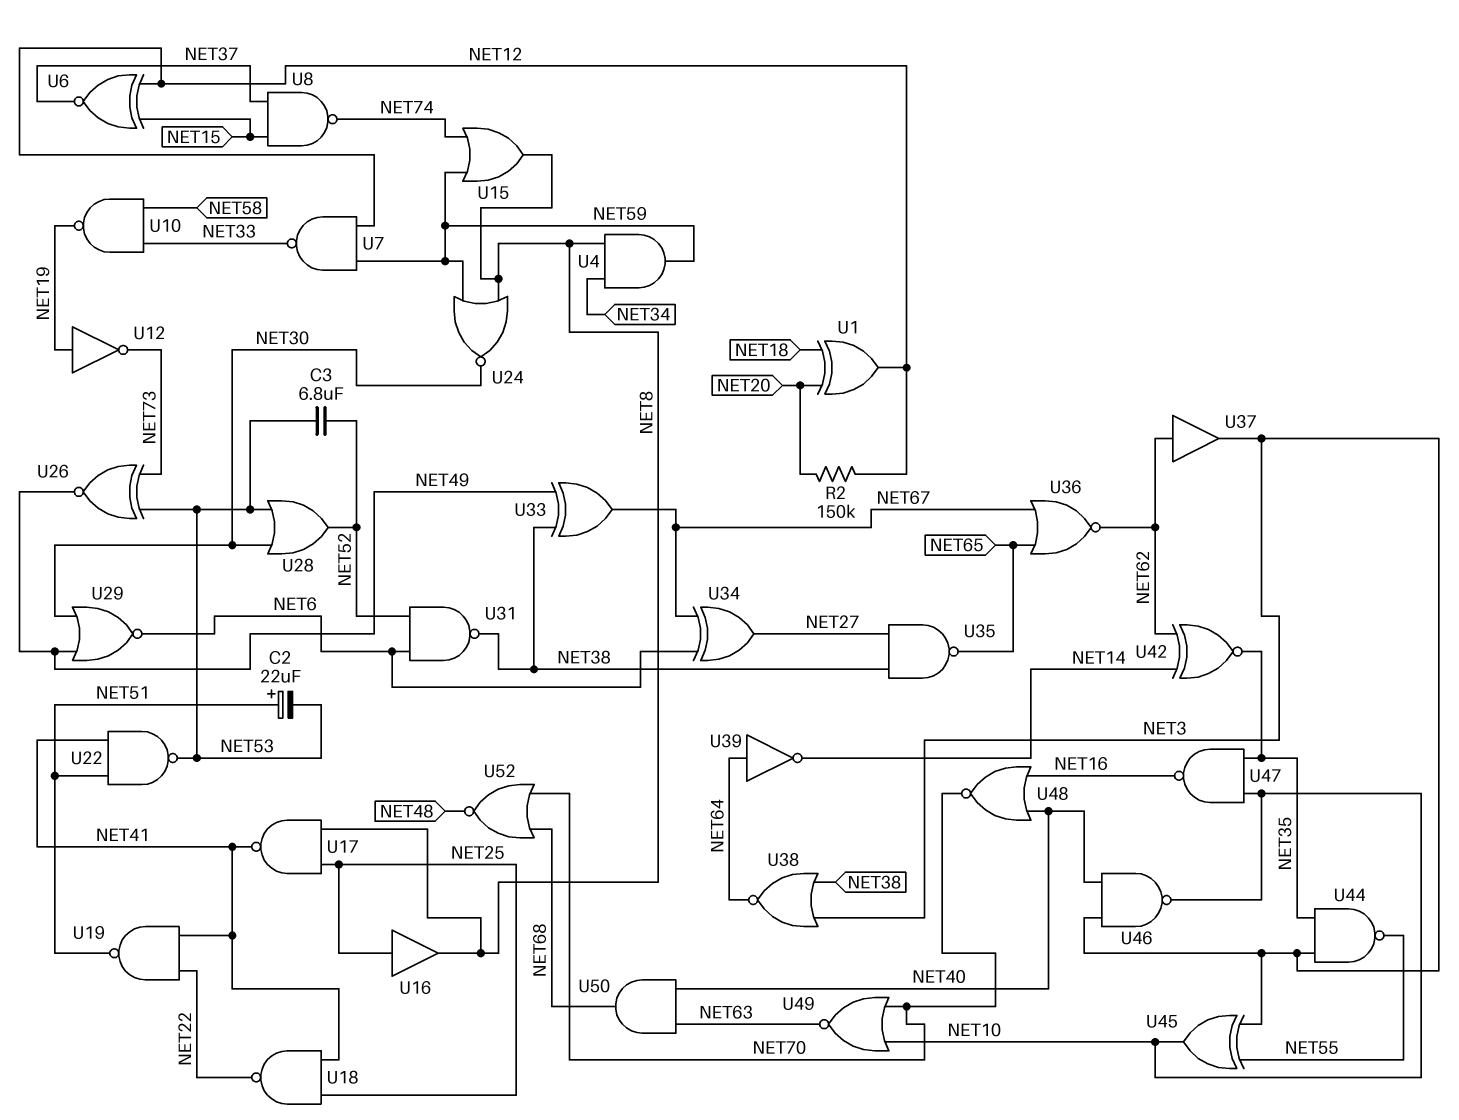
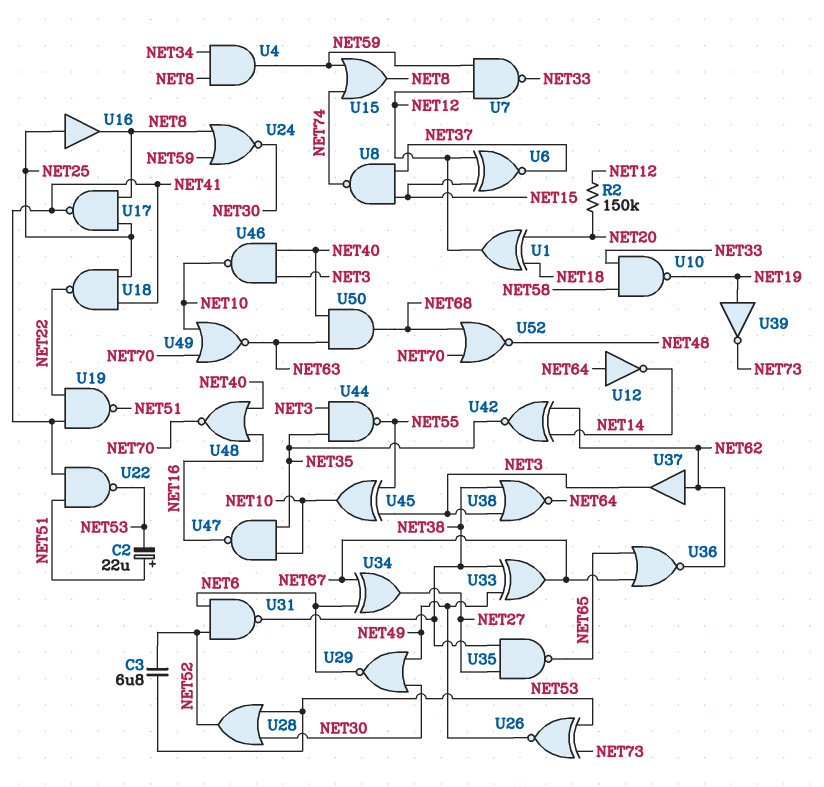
U12: NOT (in NET19, out NET73) -> NOT (in NET64, out NET14)
U39: NOT (in NET64, out NET14) -> NOT (in NET19, out NET73)

